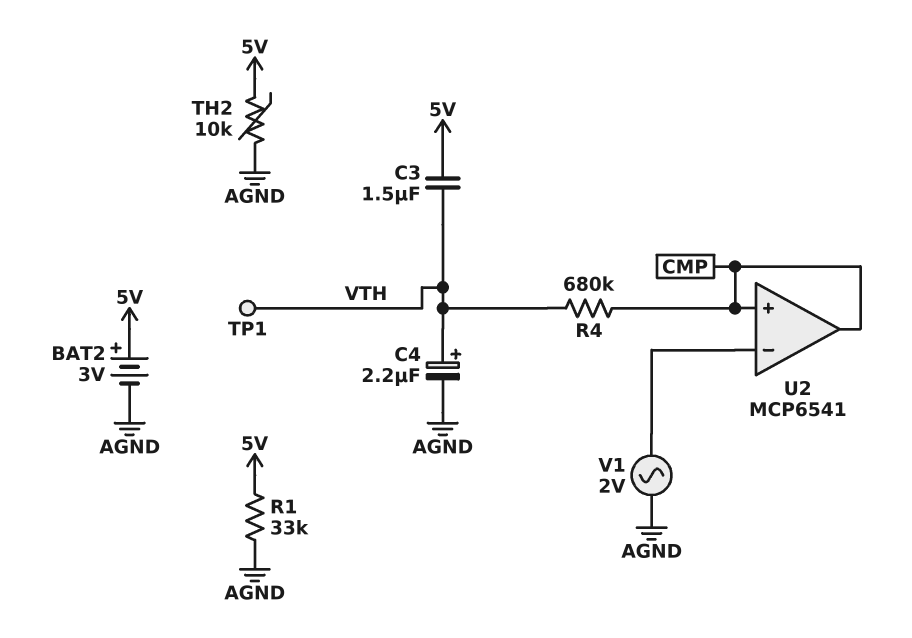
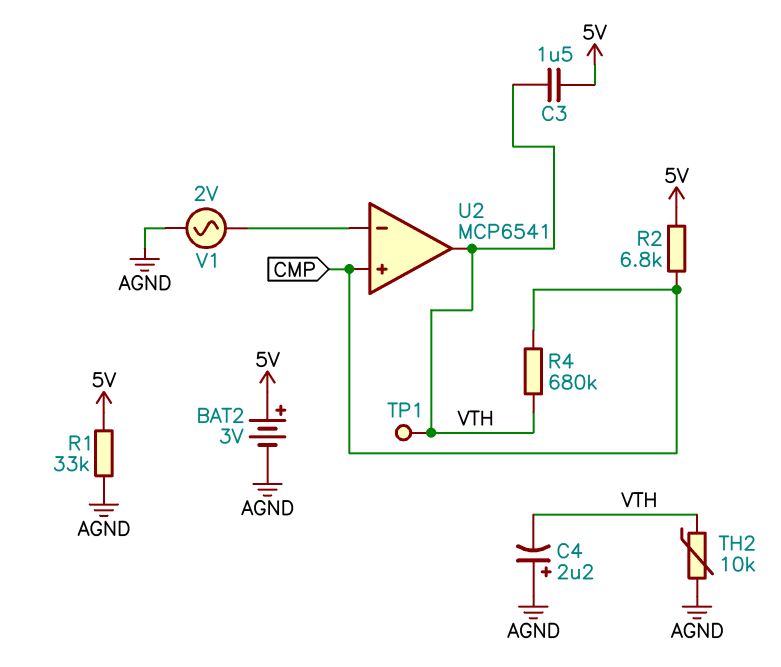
C4: 2.2uF (plus VTH, minus AGND) -> 2.2uF (plus AGND, minus VTH)
R2: none -> 6.8k (5V, CMP)
TH2: 10k (5V, AGND) -> 10k (AGND, VTH)
U2 pin out: CMP -> VTH

